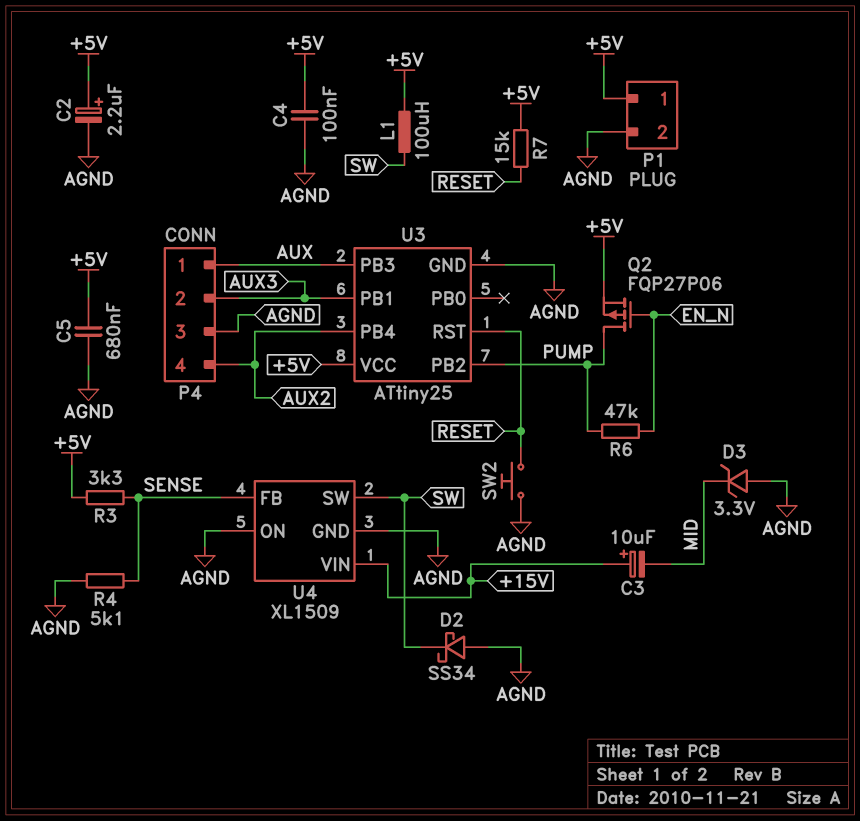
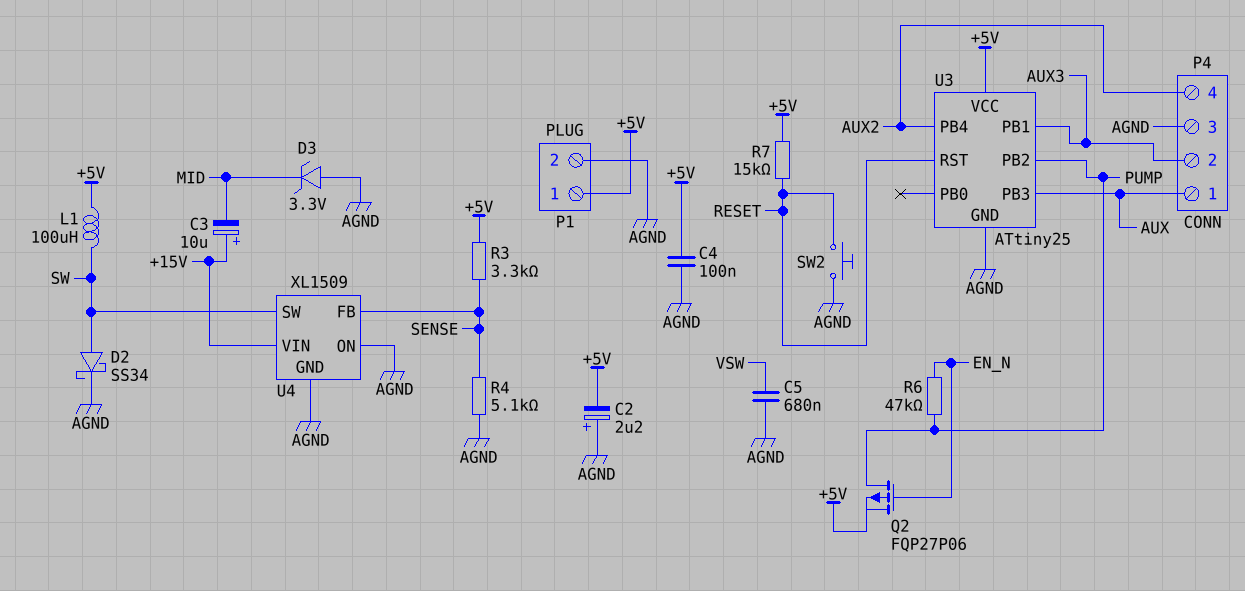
C2: 2.2uF (plus +5V, minus AGND) -> 2.2uF (plus AGND, minus +5V)
C5: 680nF (+5V, AGND) -> 680nF (AGND, VSW)
D2: schottky SS34 (A AGND, K SW) -> schottky SS34 (A SW, K AGND)

